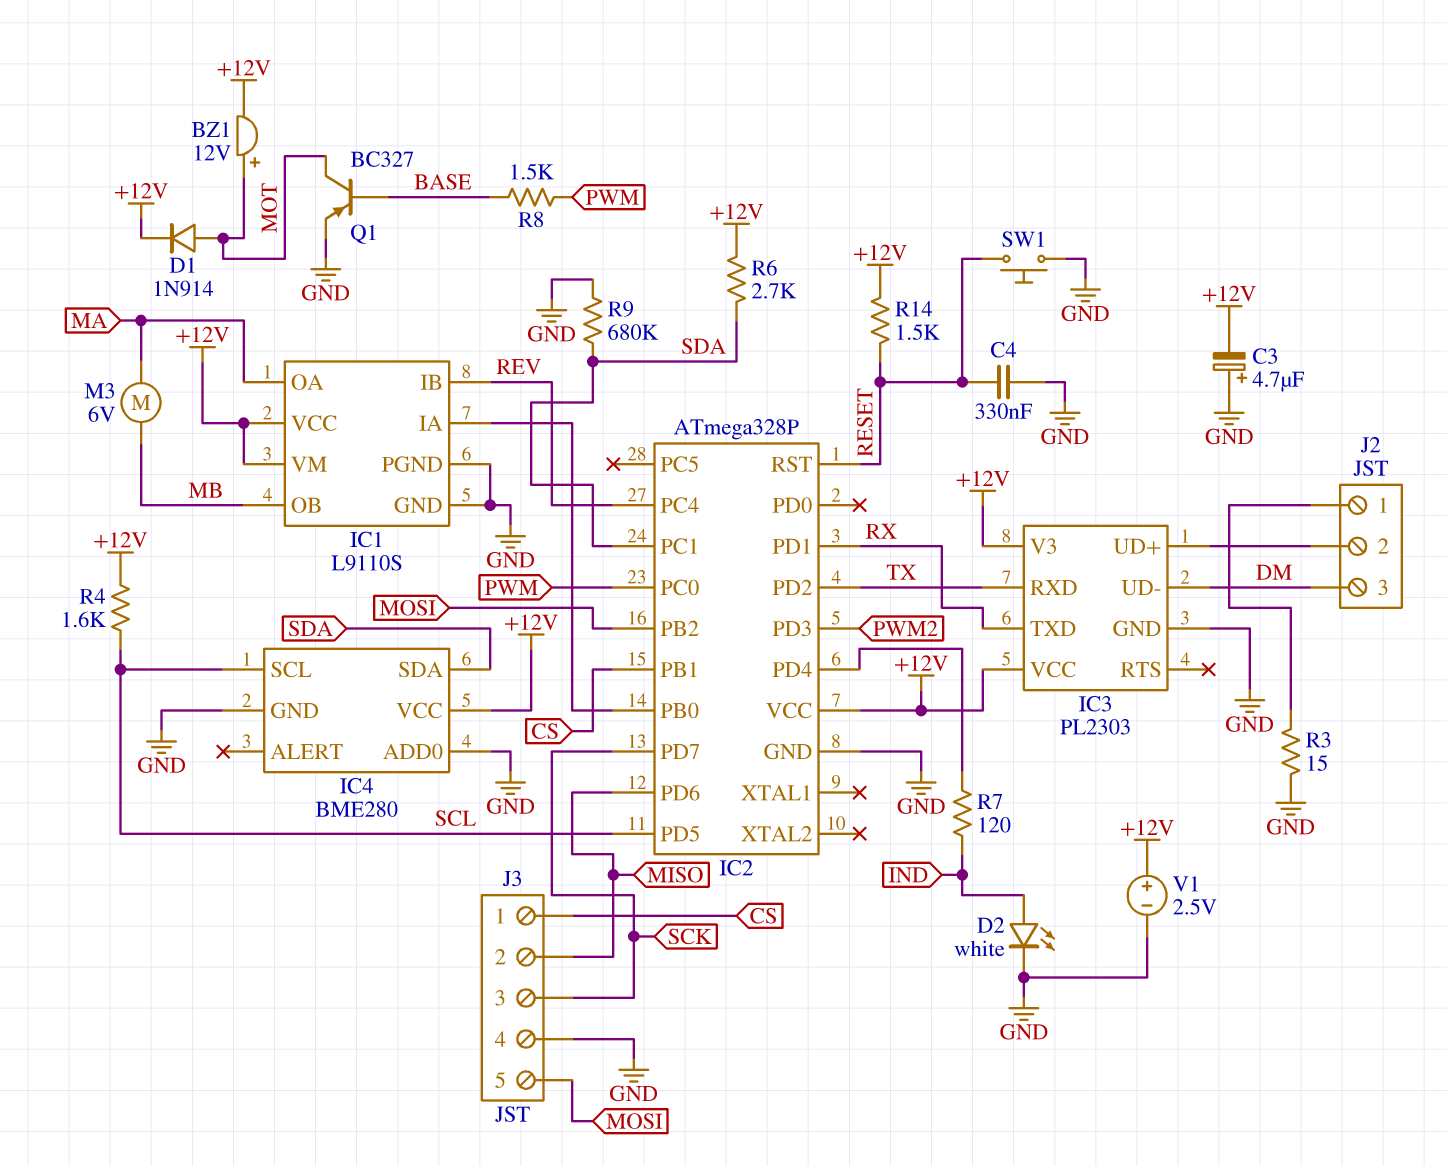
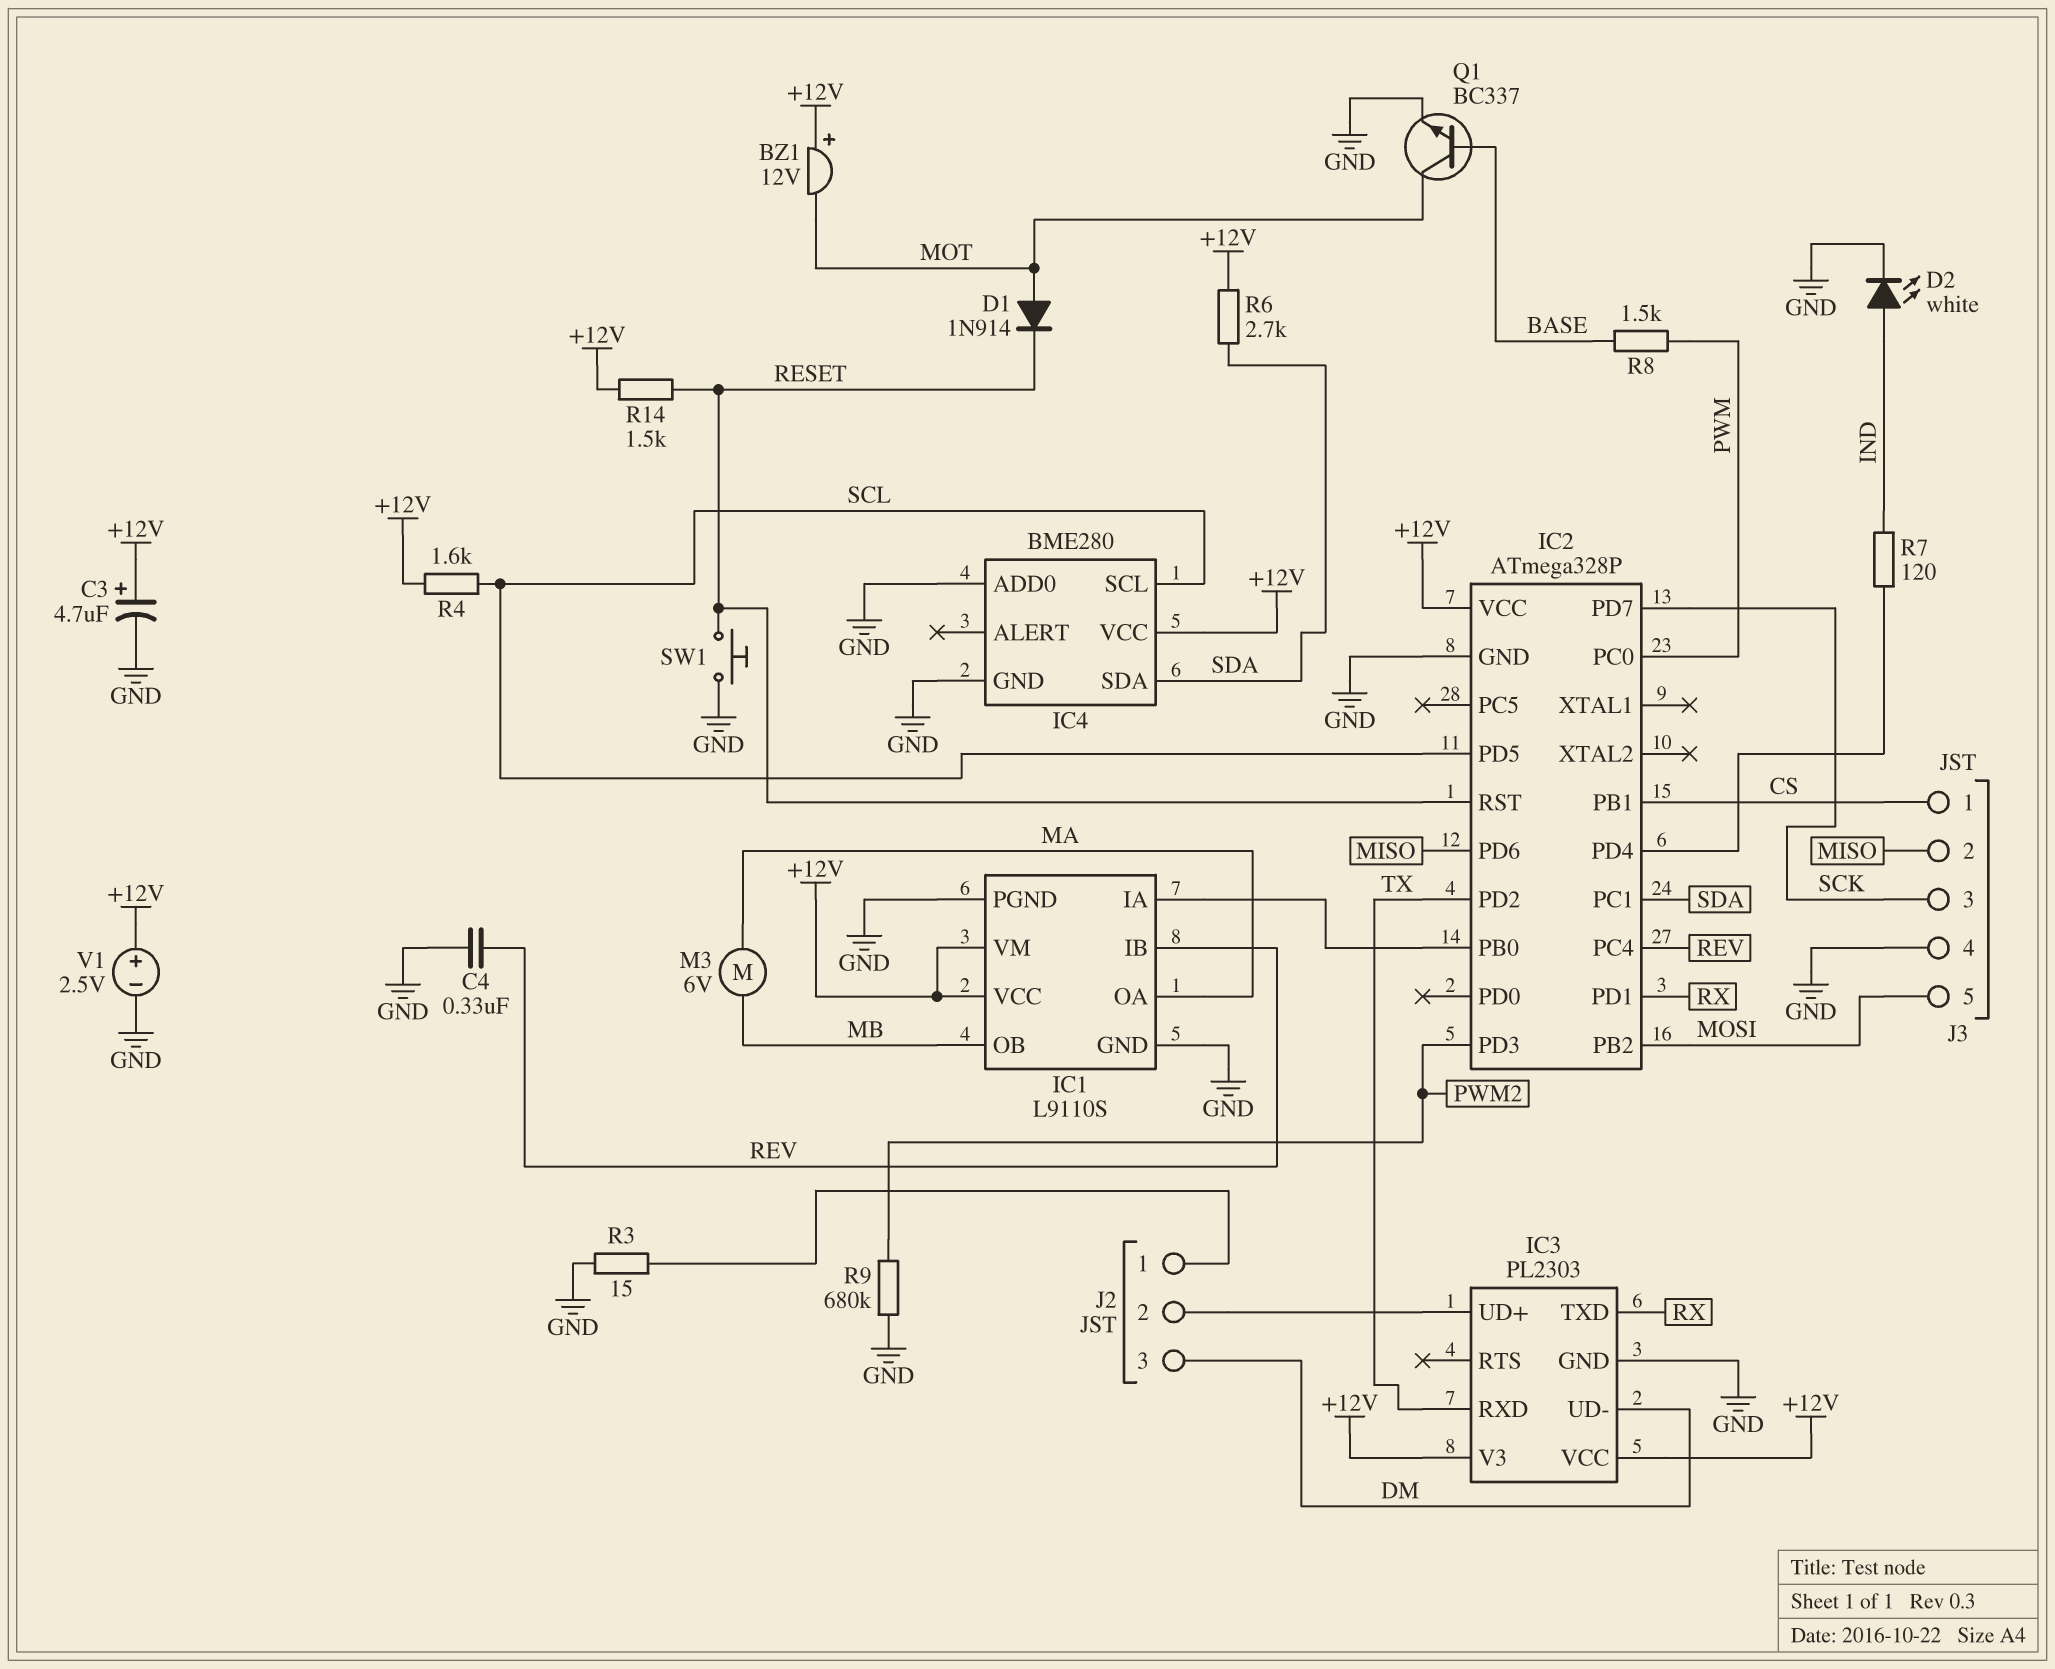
BZ1: buzzer 12V (plus MOT, minus +12V) -> buzzer 12V (plus +12V, minus MOT)
C3: 4.7uF (plus GND, minus +12V) -> 4.7uF (plus +12V, minus GND)
C4: 330nF (GND, RESET) -> 330nF (GND, REV)
D1: diode 1N914 (A MOT, K +12V) -> diode 1N914 (A MOT, K RESET)
Q1: PNP BC327 (B BASE, C MOT, E GND) -> NPN BC337 (B BASE, C MOT, E GND)
R9: 680k (GND, SDA) -> 680k (GND, PWM2)

